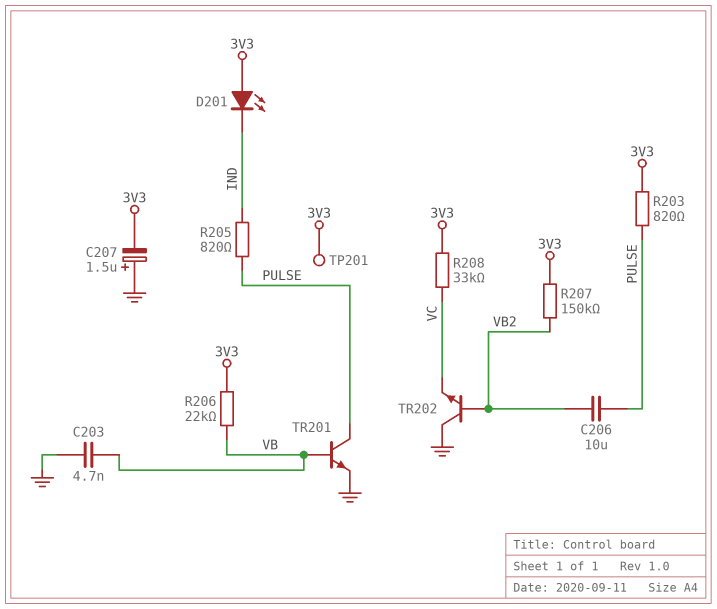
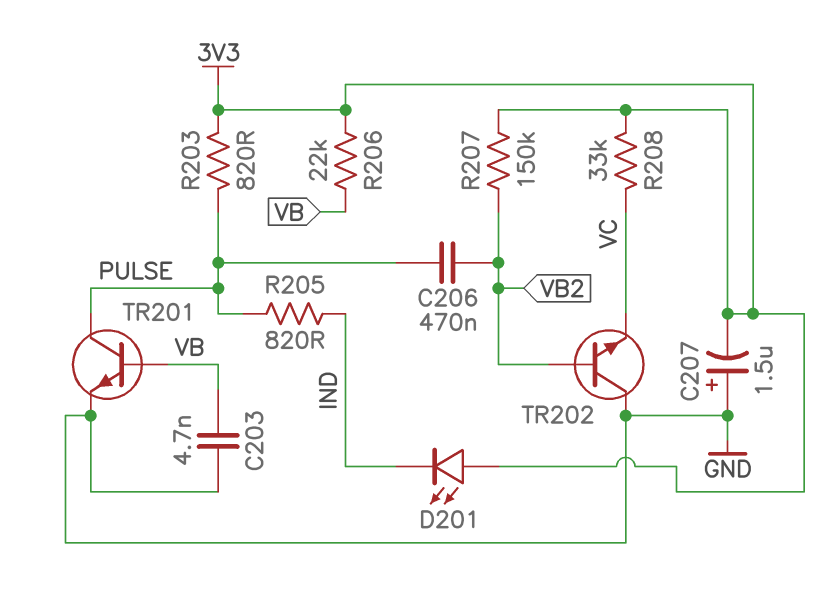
C206: 10uF (PULSE, VB2) -> 470nF (PULSE, VB2)
TP201: test point (3V3) -> none

